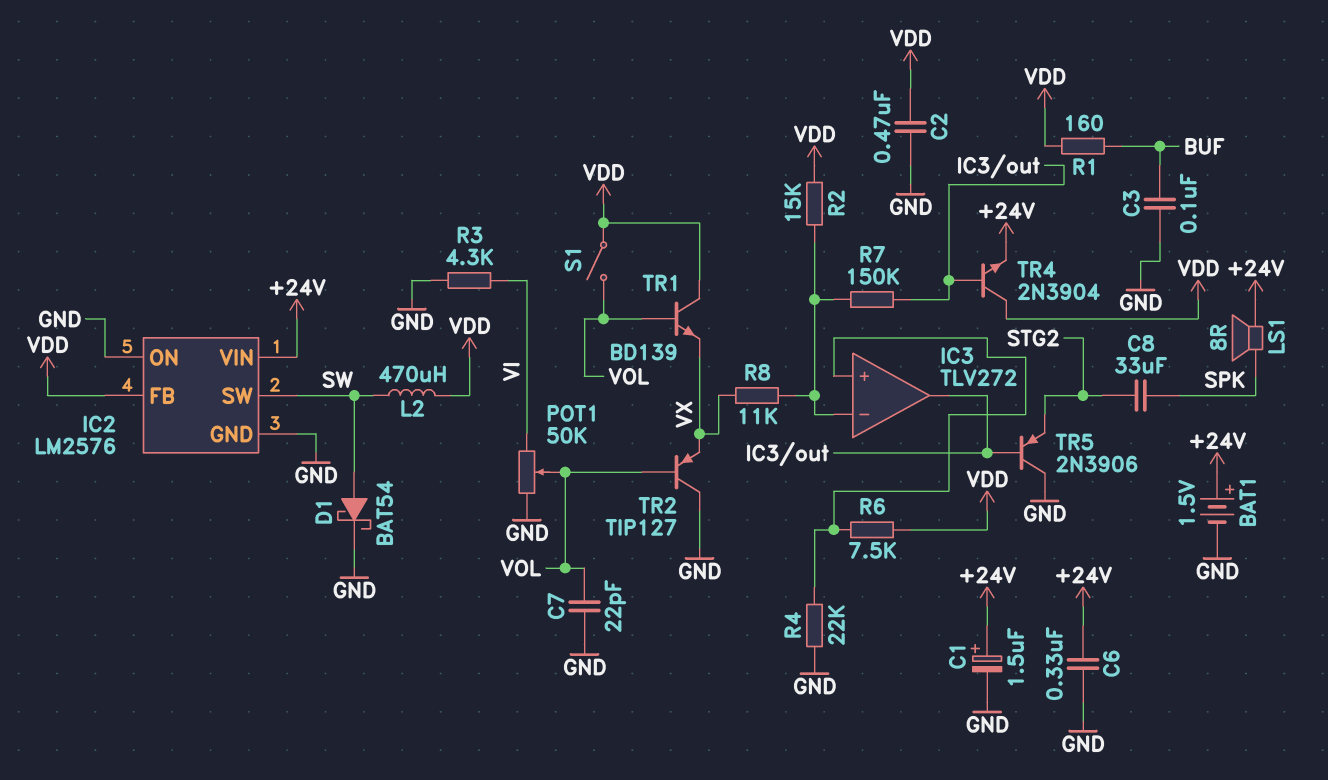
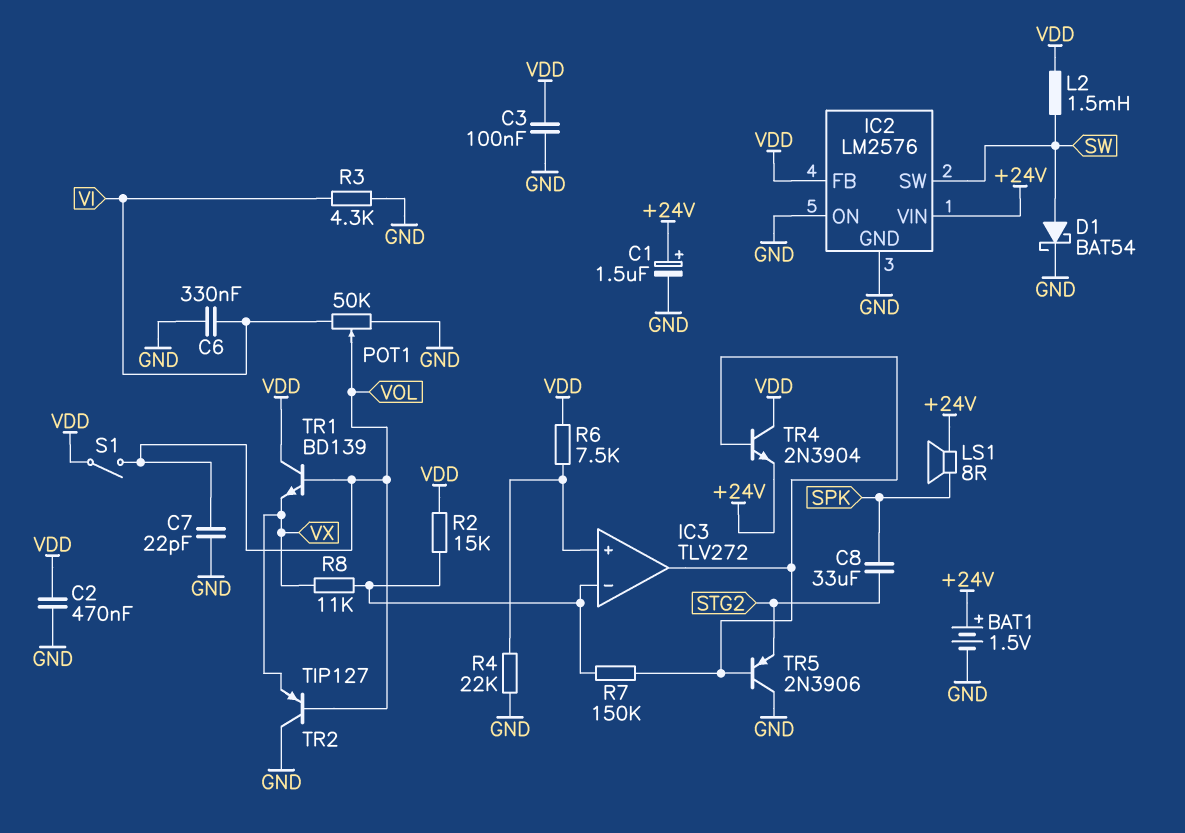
C3: 100nF (BUF, GND) -> 100nF (GND, VDD)
C6: 330nF (+24V, GND) -> 330nF (GND, VI)
L2: 470uH (SW, VDD) -> 1.5mH (SW, VDD)
R1: 160 (BUF, VDD) -> none

